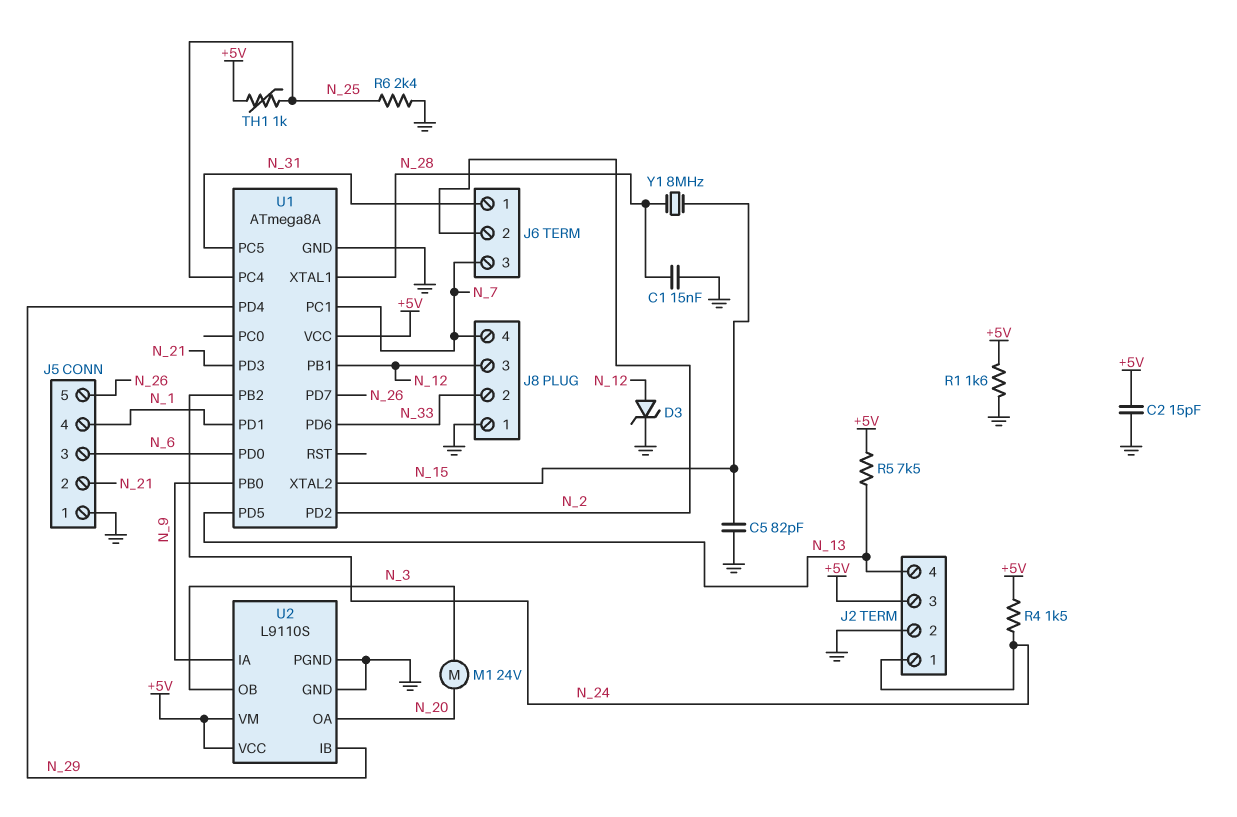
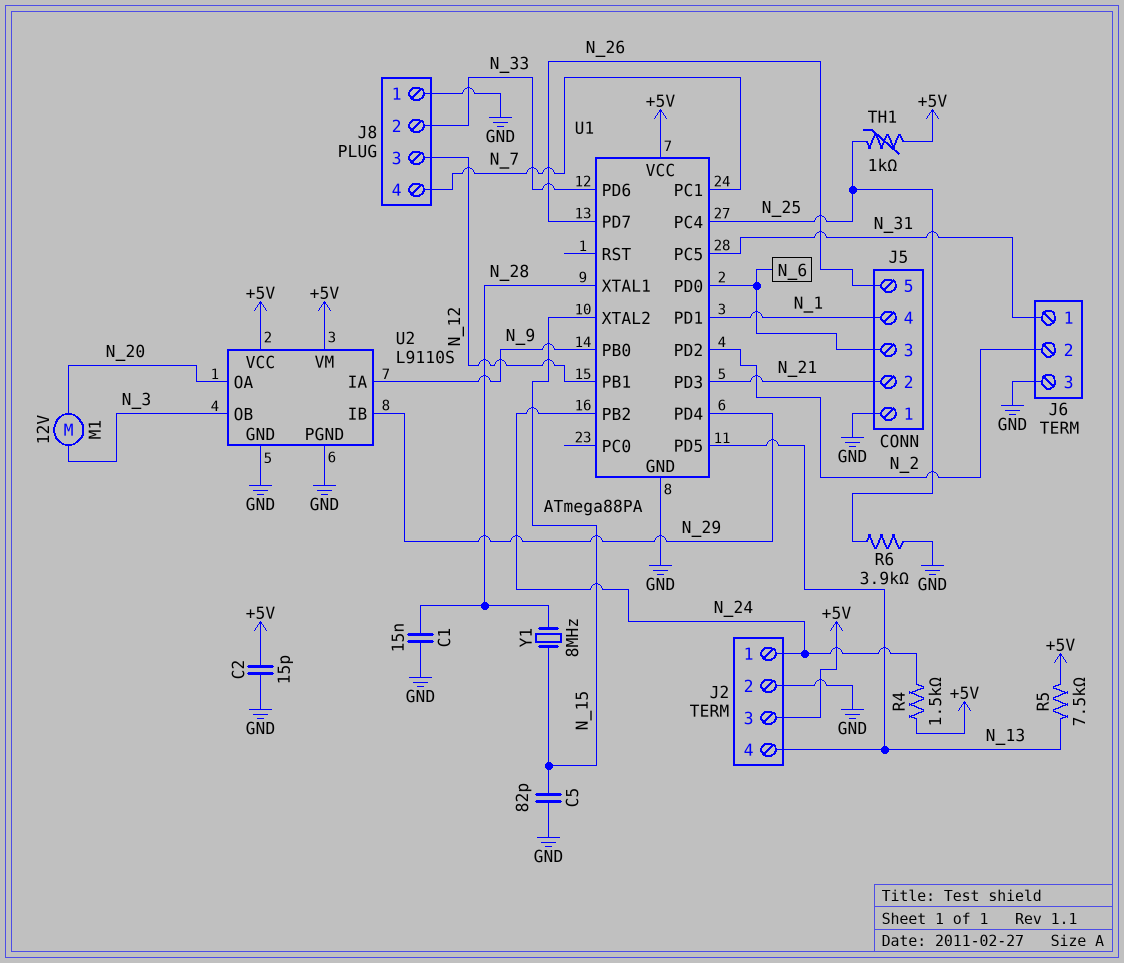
D3: zener (A N_12, K GND) -> none
J6 pin 3: N_7 -> GND
M1: motor 24V (N_3, N_20) -> motor 12V (N_3, N_20)
R1: 1.6k (+5V, GND) -> none
R6: 2.4k (GND, N_25) -> 3.9k (GND, N_25)
U1: ATmega8A -> ATmega88PA

